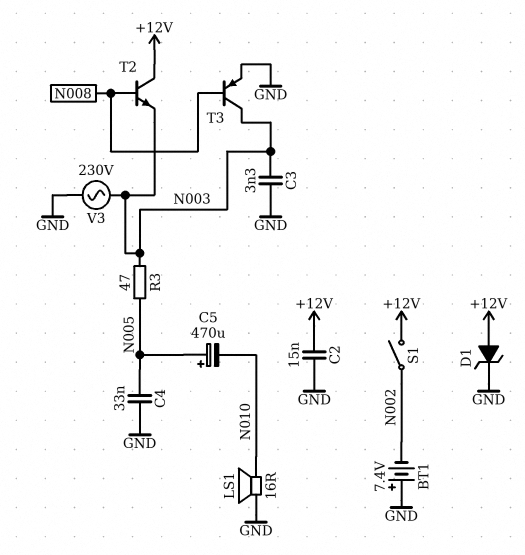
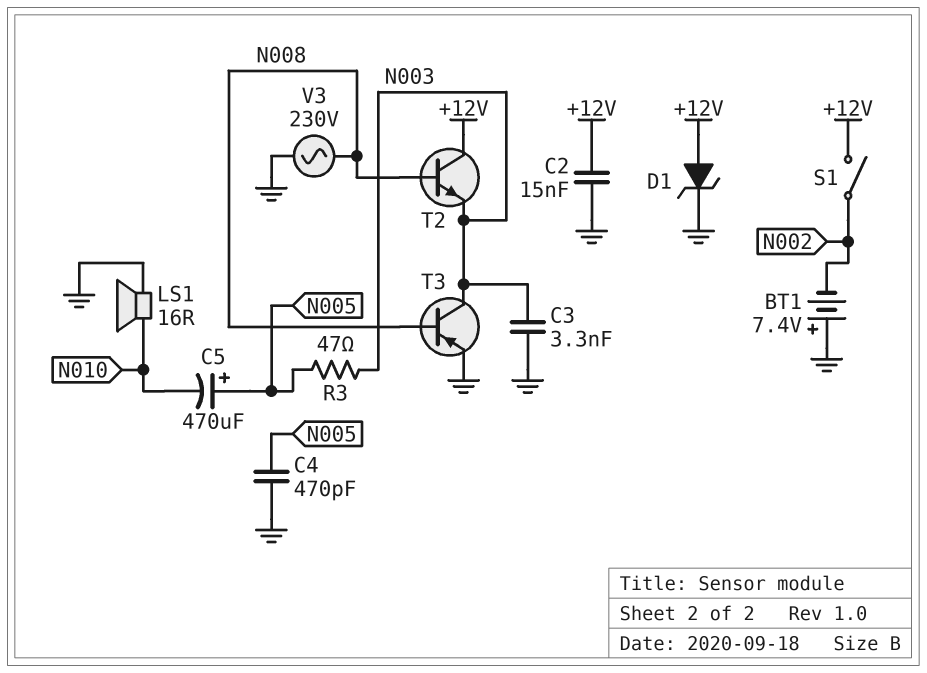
C4: 33nF (GND, N005) -> 470pF (GND, N005)
V3: AC 230V (GND, N003) -> AC 230V (GND, N008)

